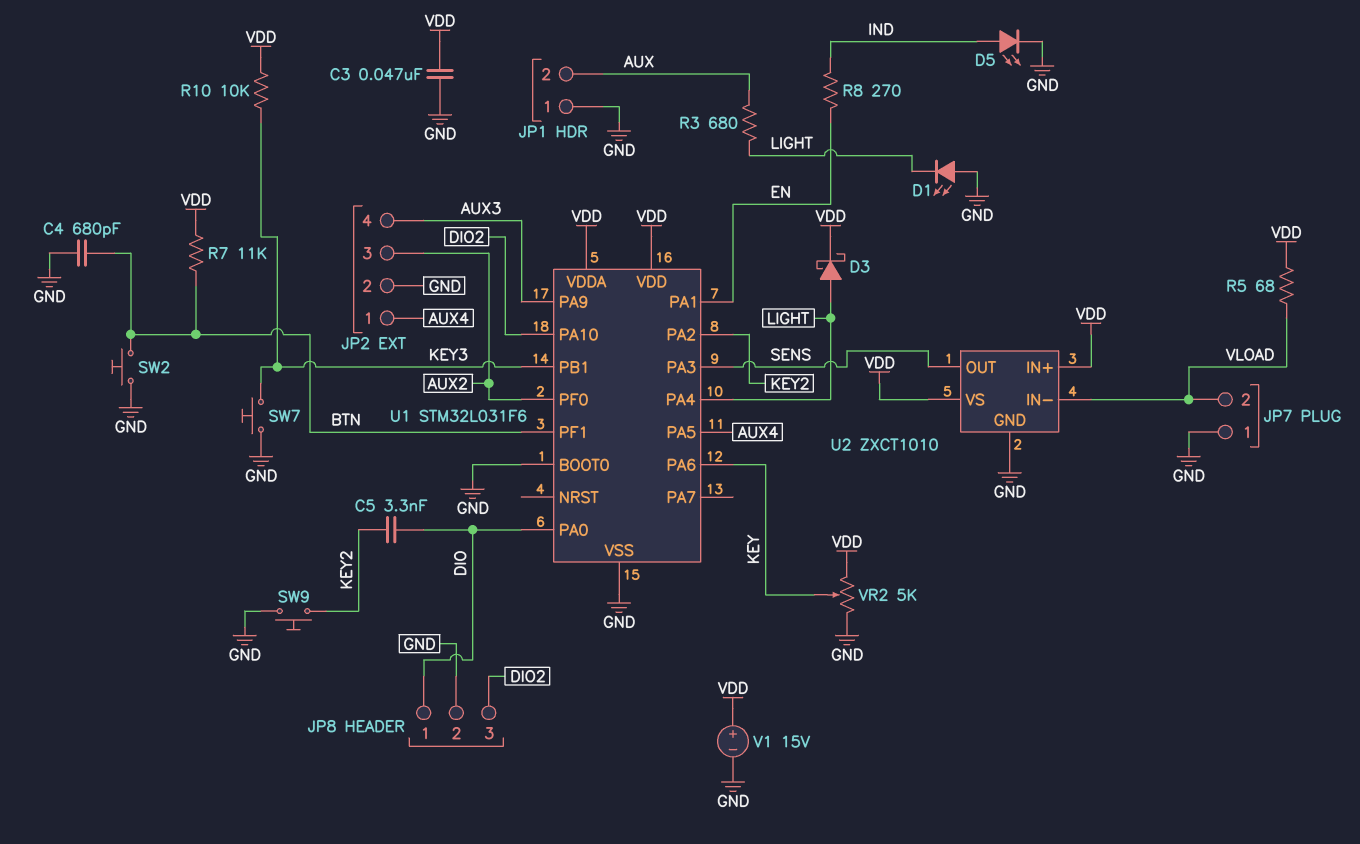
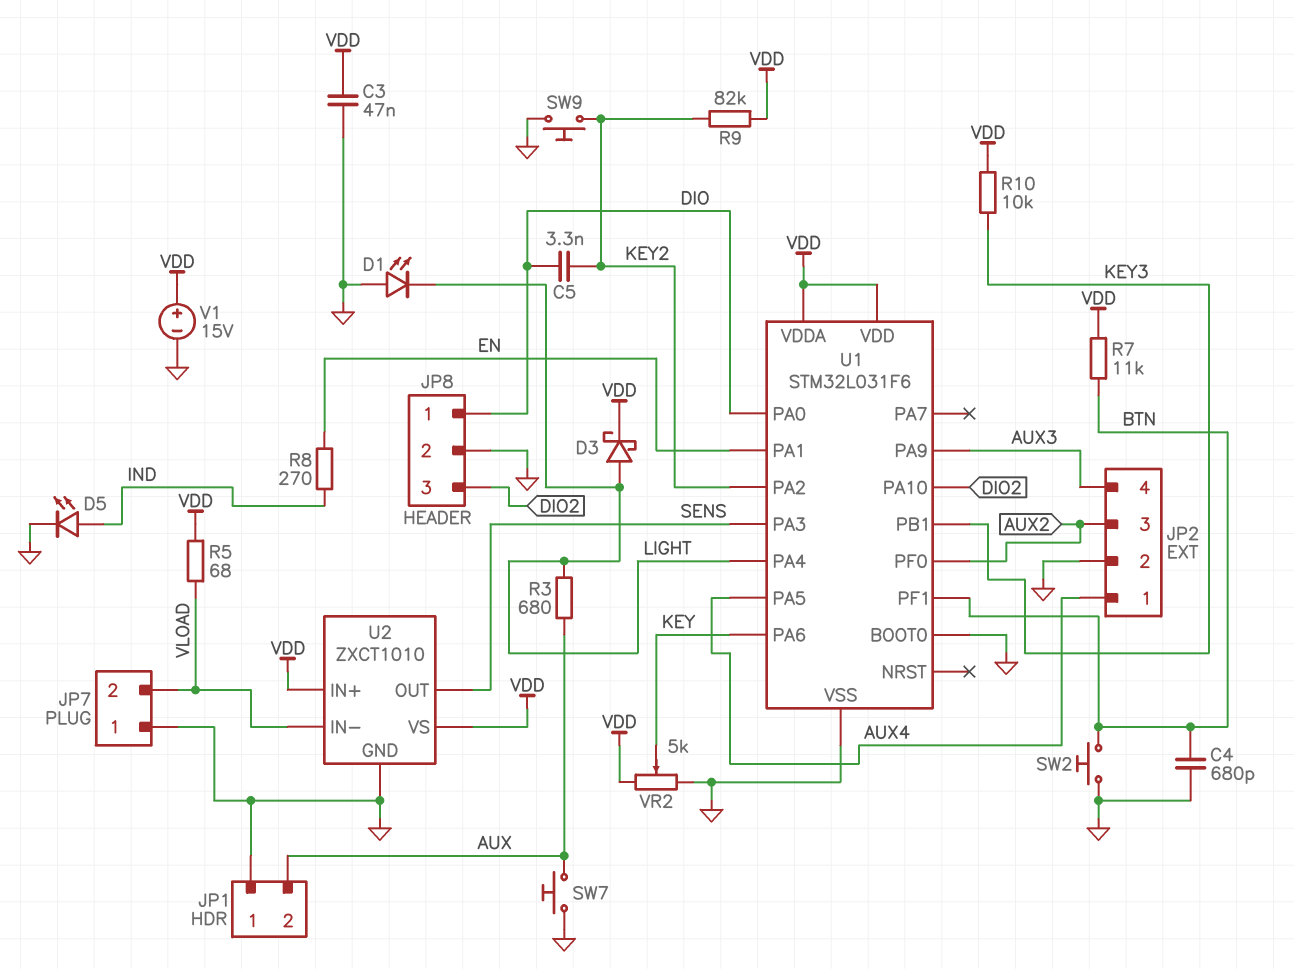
R9: none -> 82k (KEY2, VDD)
SW7: button (GND, KEY3) -> button (AUX, GND)

